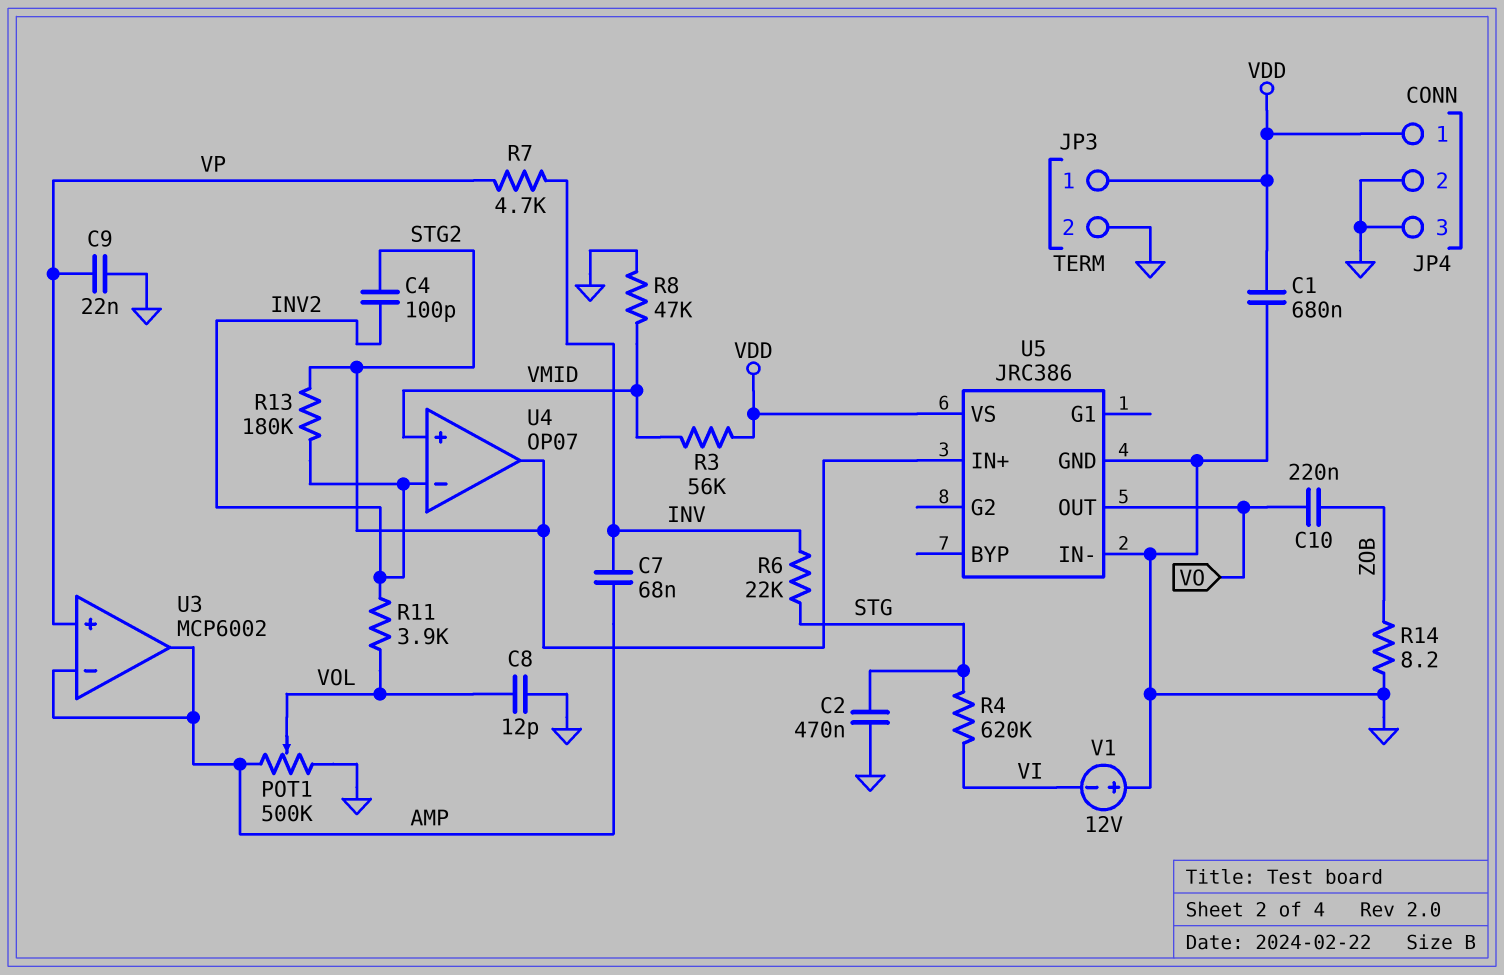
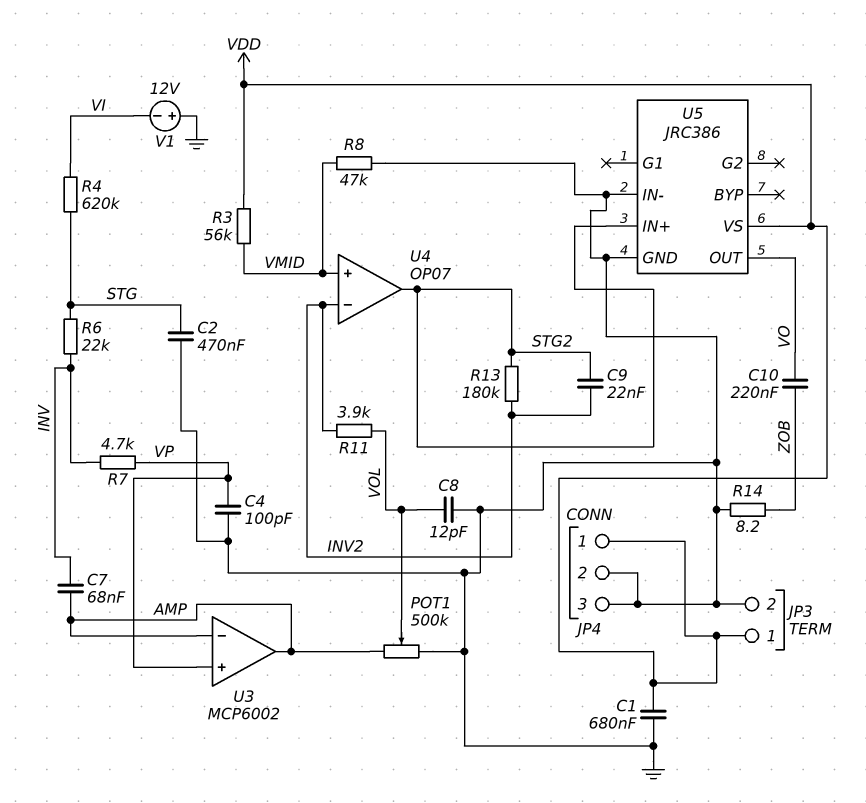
C4: 100pF (INV2, STG2) -> 100pF (GND, VP)
C9: 22nF (GND, VP) -> 22nF (INV2, STG2)

